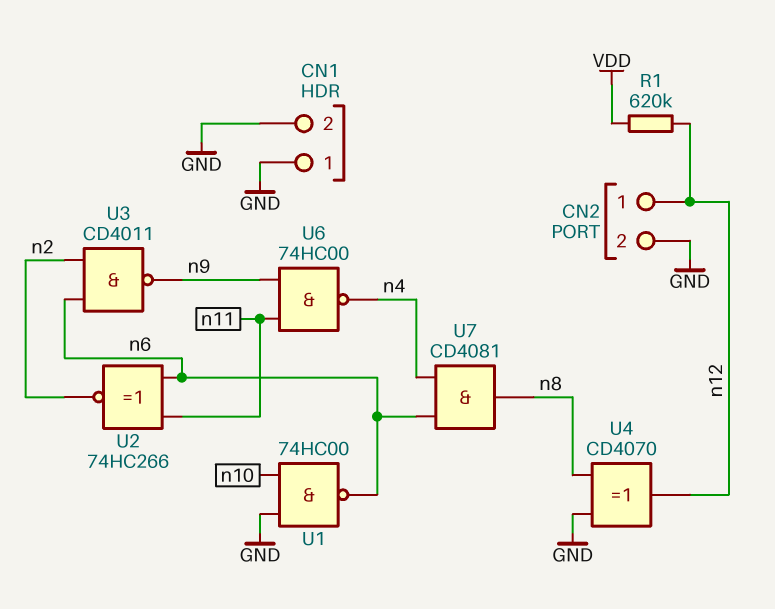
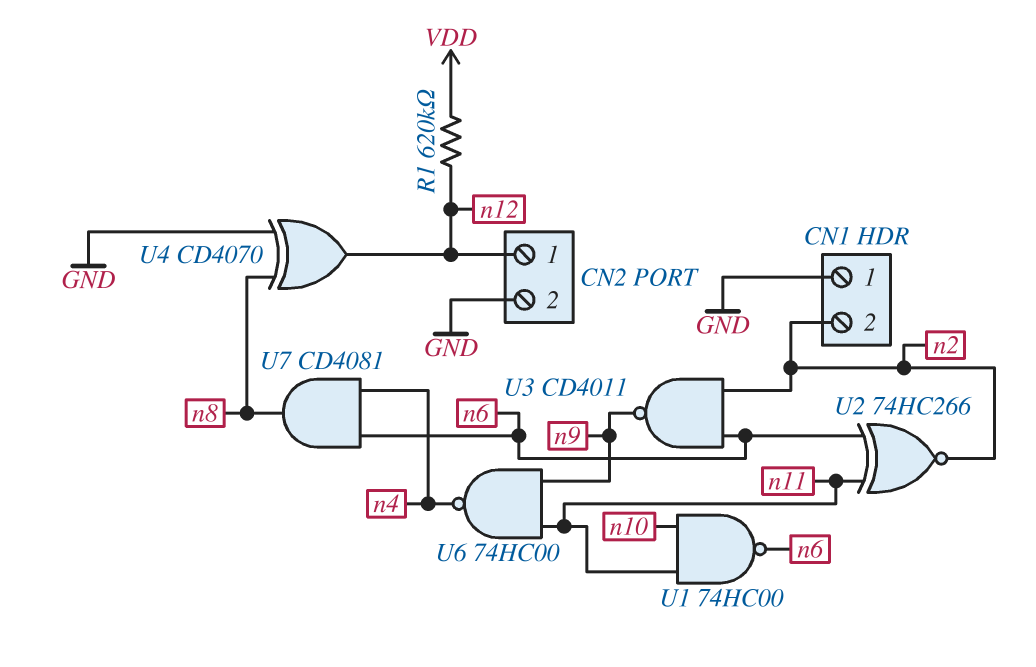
CN1 pin 2: GND -> n2
U1: NAND 74HC00 (in GND, in n10, out n6) -> NAND 74HC00 (in n10, in n11, out n6)

